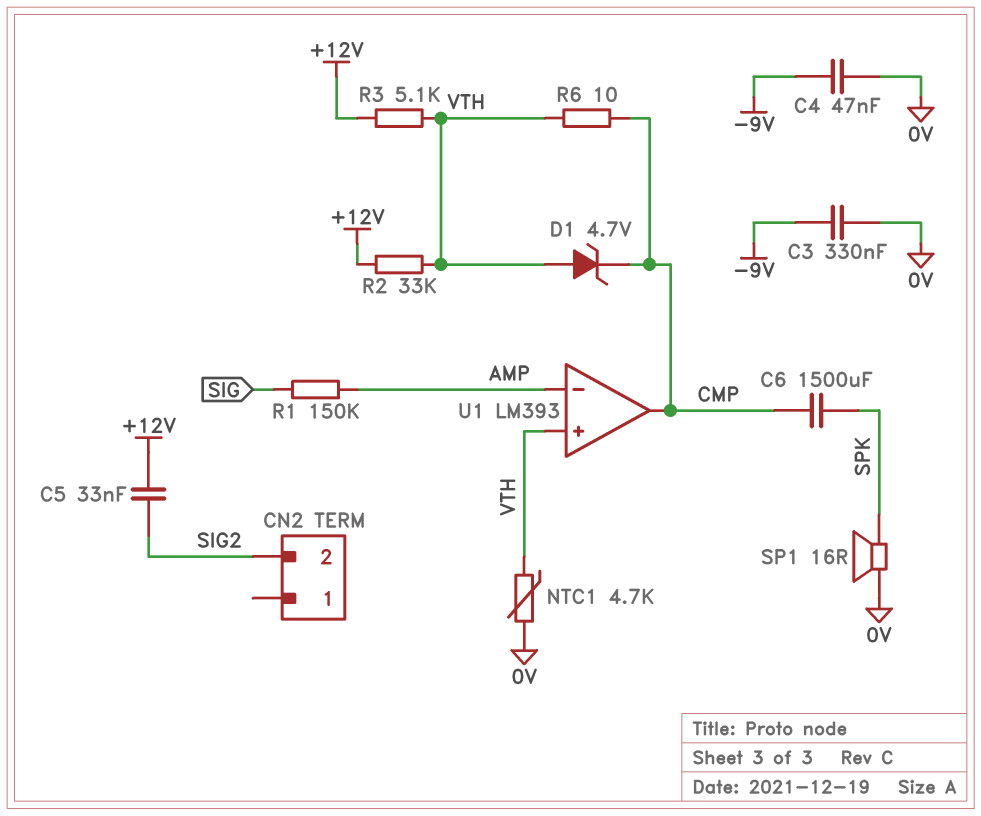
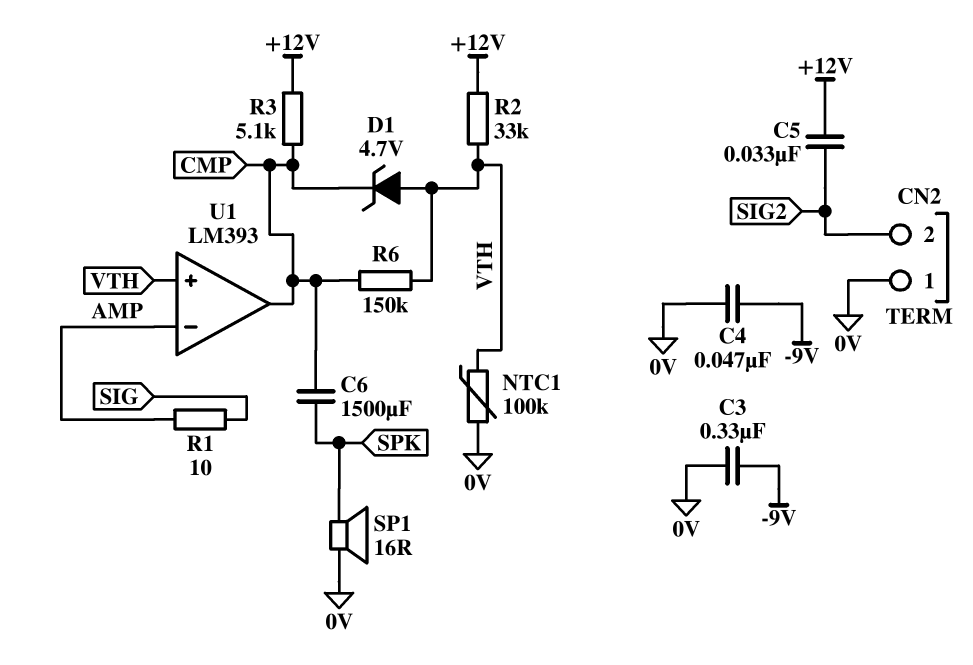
CN2 pin 1: none -> 0V
NTC1: 4.7k (0V, VTH) -> 100k (0V, VTH)
R1: 150k (AMP, SIG) -> 10 (AMP, SIG)
R3: 5.1k (+12V, VTH) -> 5.1k (+12V, CMP)
R6: 10 (CMP, VTH) -> 150k (CMP, VTH)

